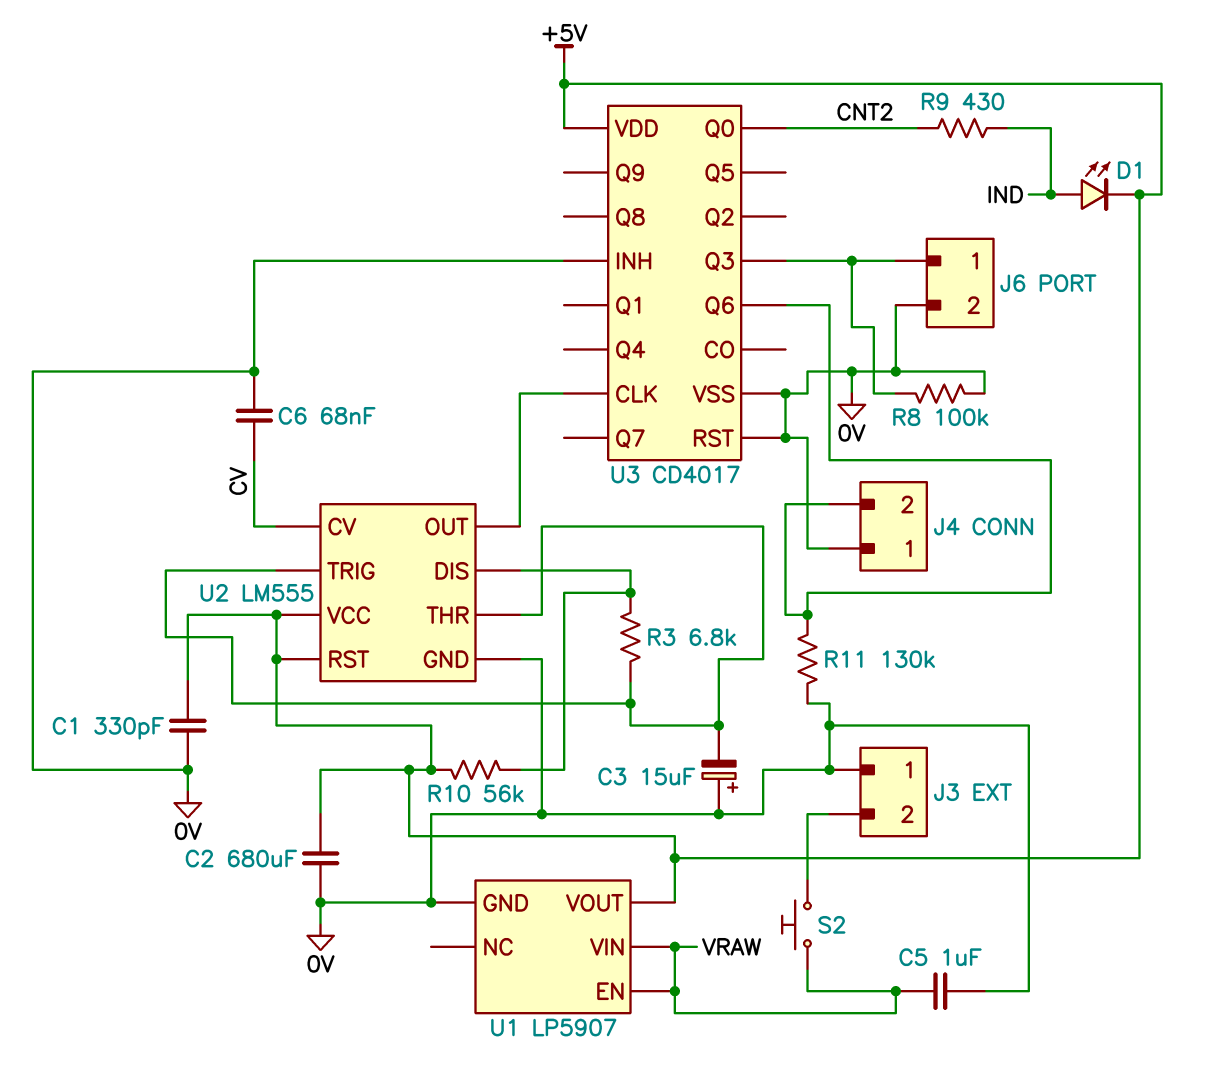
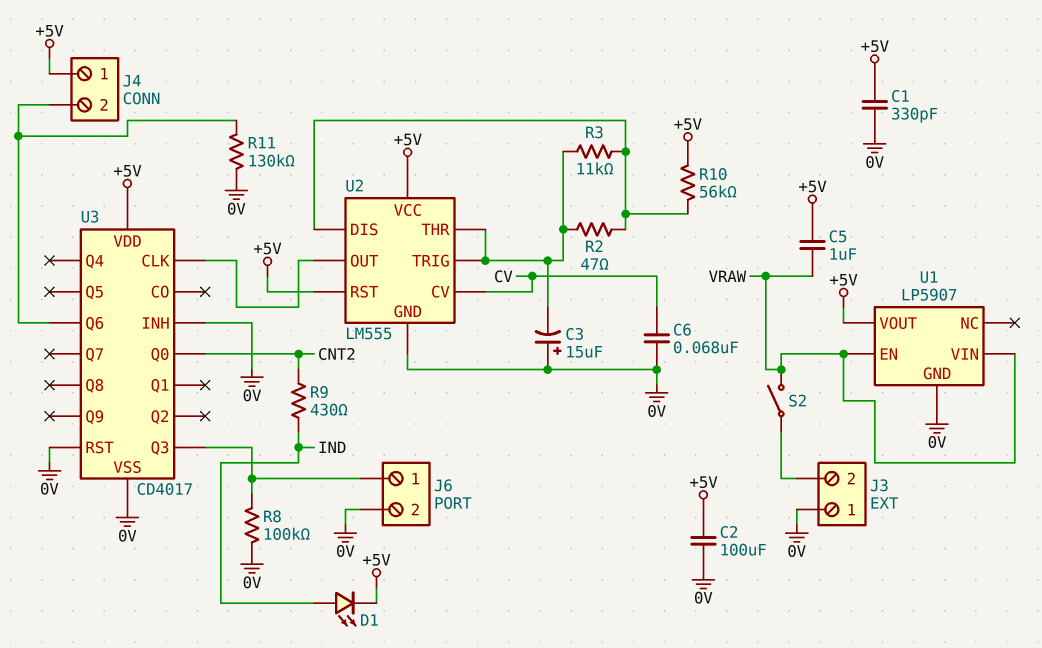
C2: 680uF (+5V, 0V) -> 100uF (+5V, 0V)
C5: 1uF (0V, VRAW) -> 1uF (+5V, VRAW)
J4 pin 1: 0V -> +5V
R2: none -> 47 (U2/DIS, U2/THR)
R3: 6.8k (U2/DIS, U2/THR) -> 11k (U2/DIS, U2/THR)
S2: button (J3/2, VRAW) -> switch (J3/2, VRAW)

